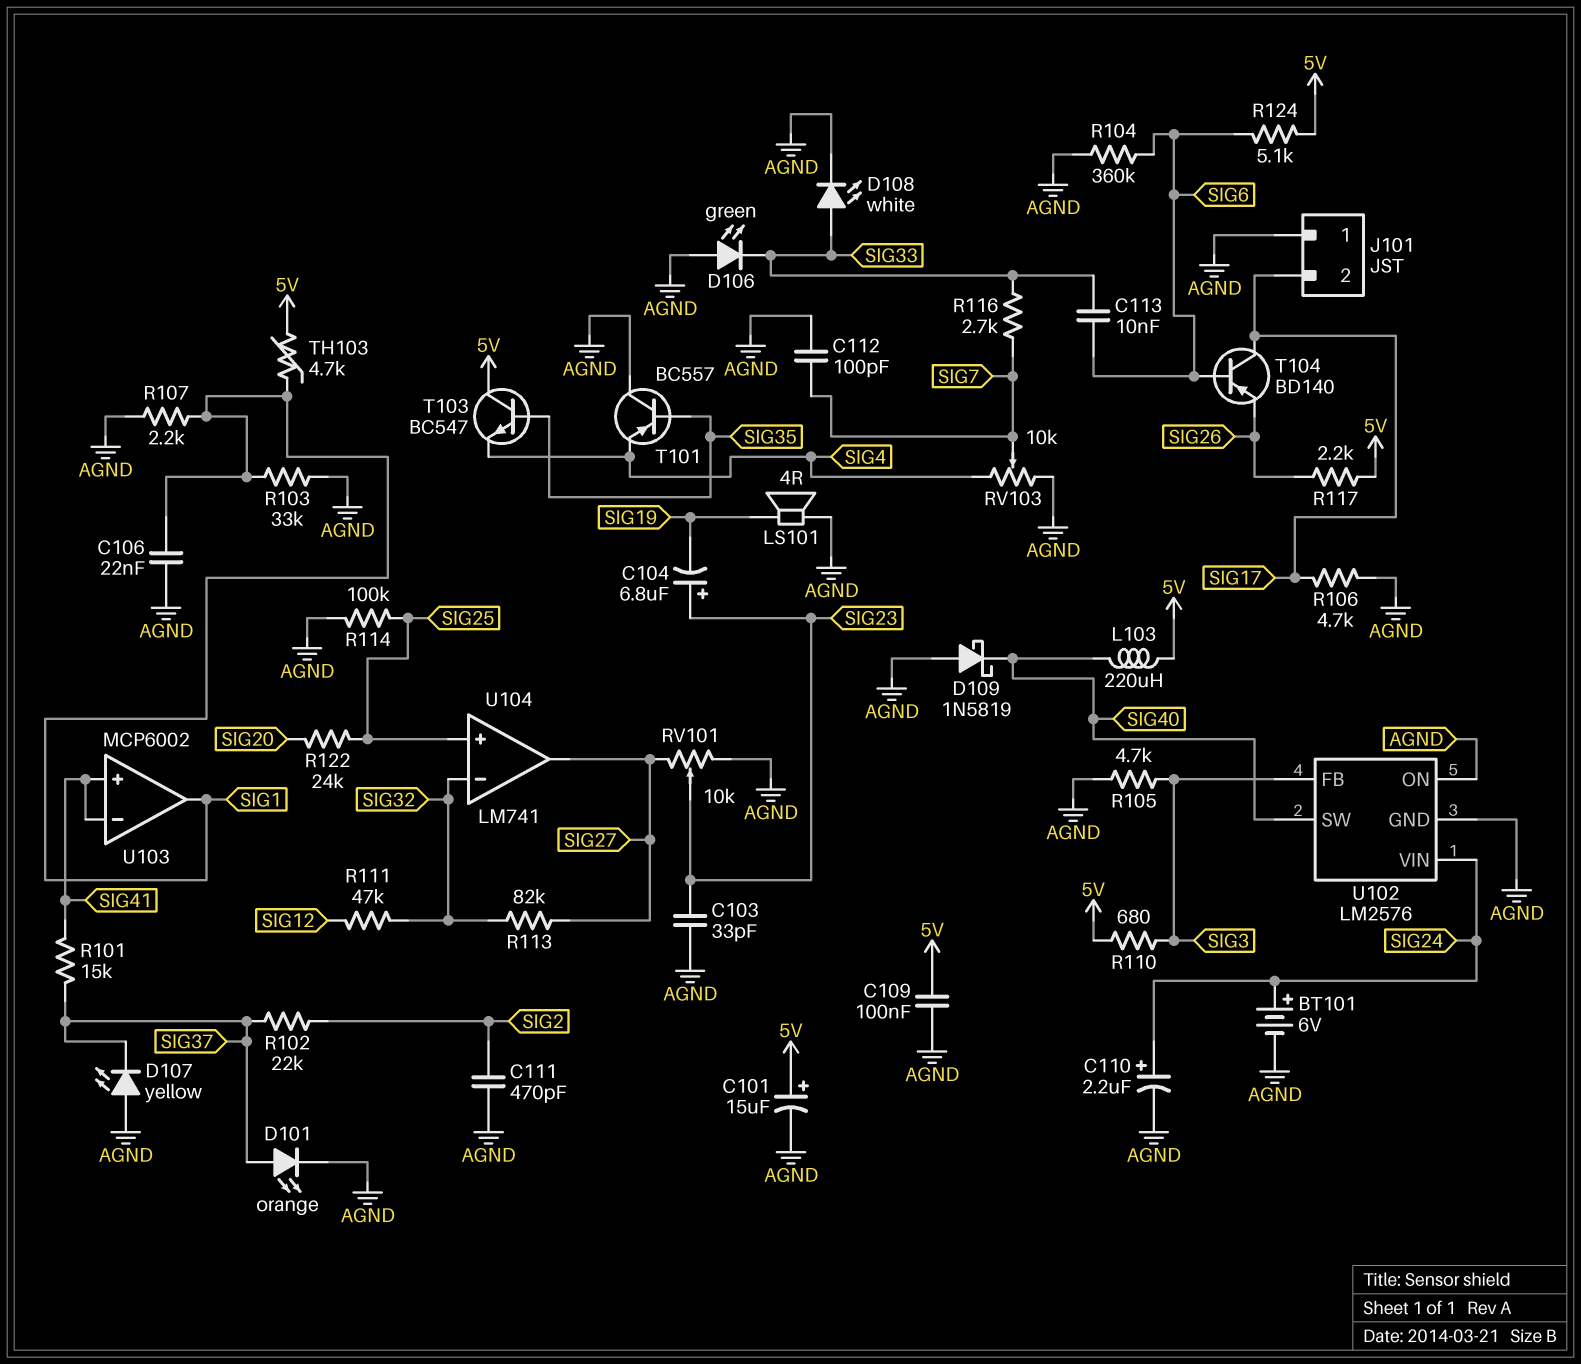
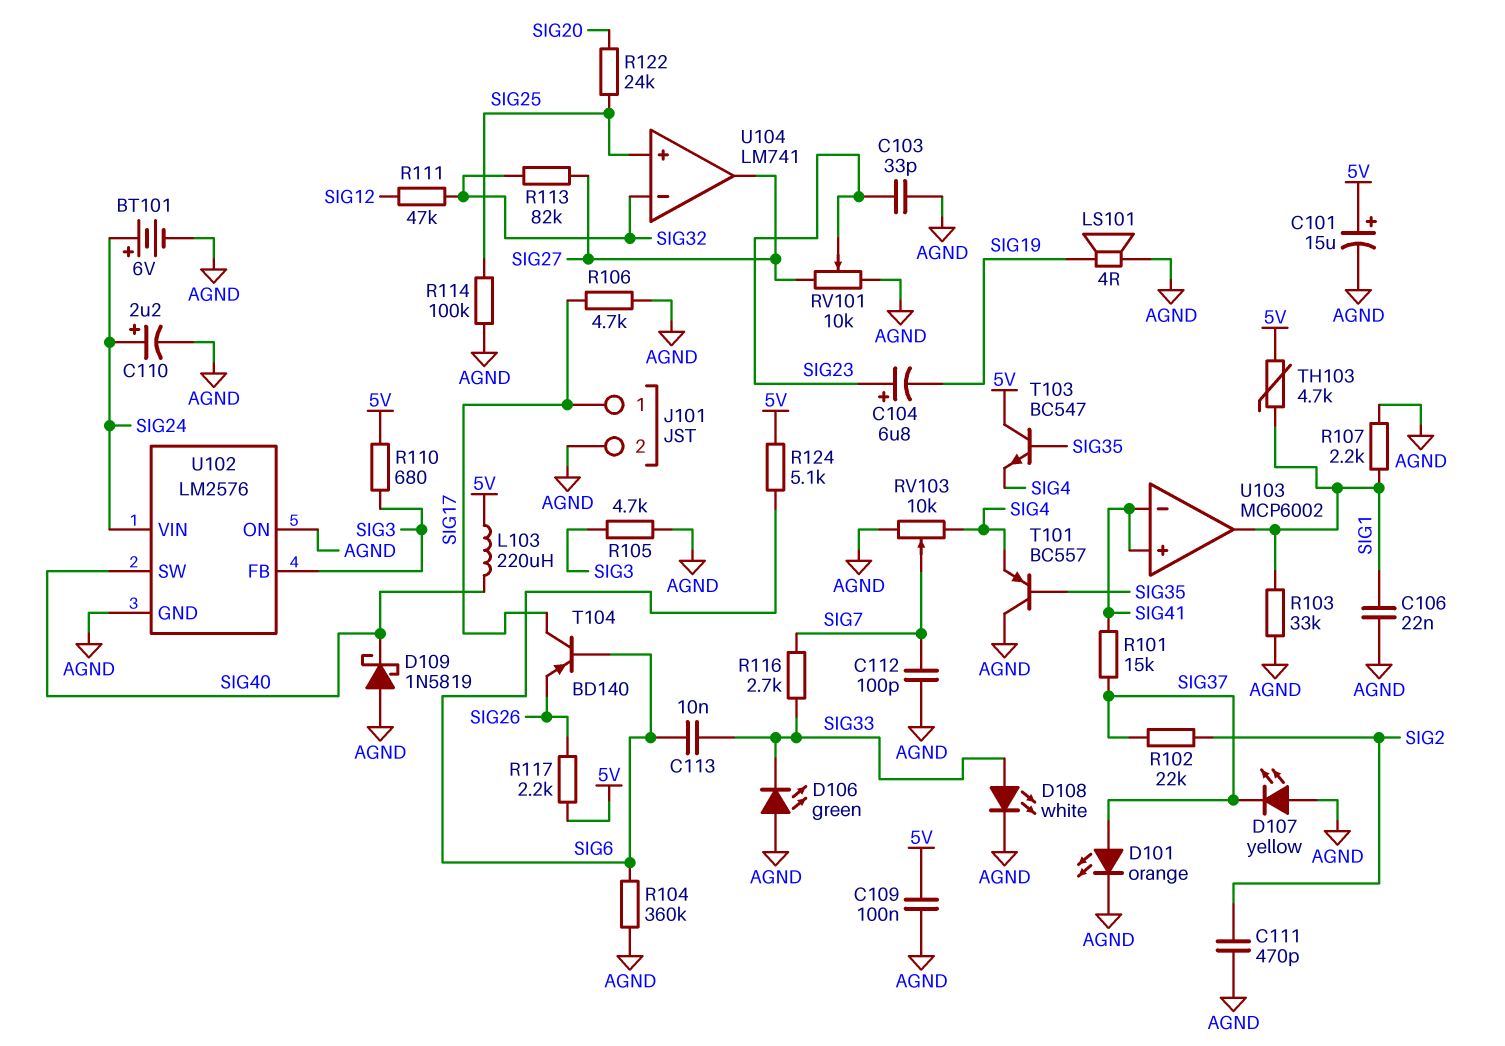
J101 pin 1: AGND -> SIG17
J101 pin 2: SIG17 -> AGND

